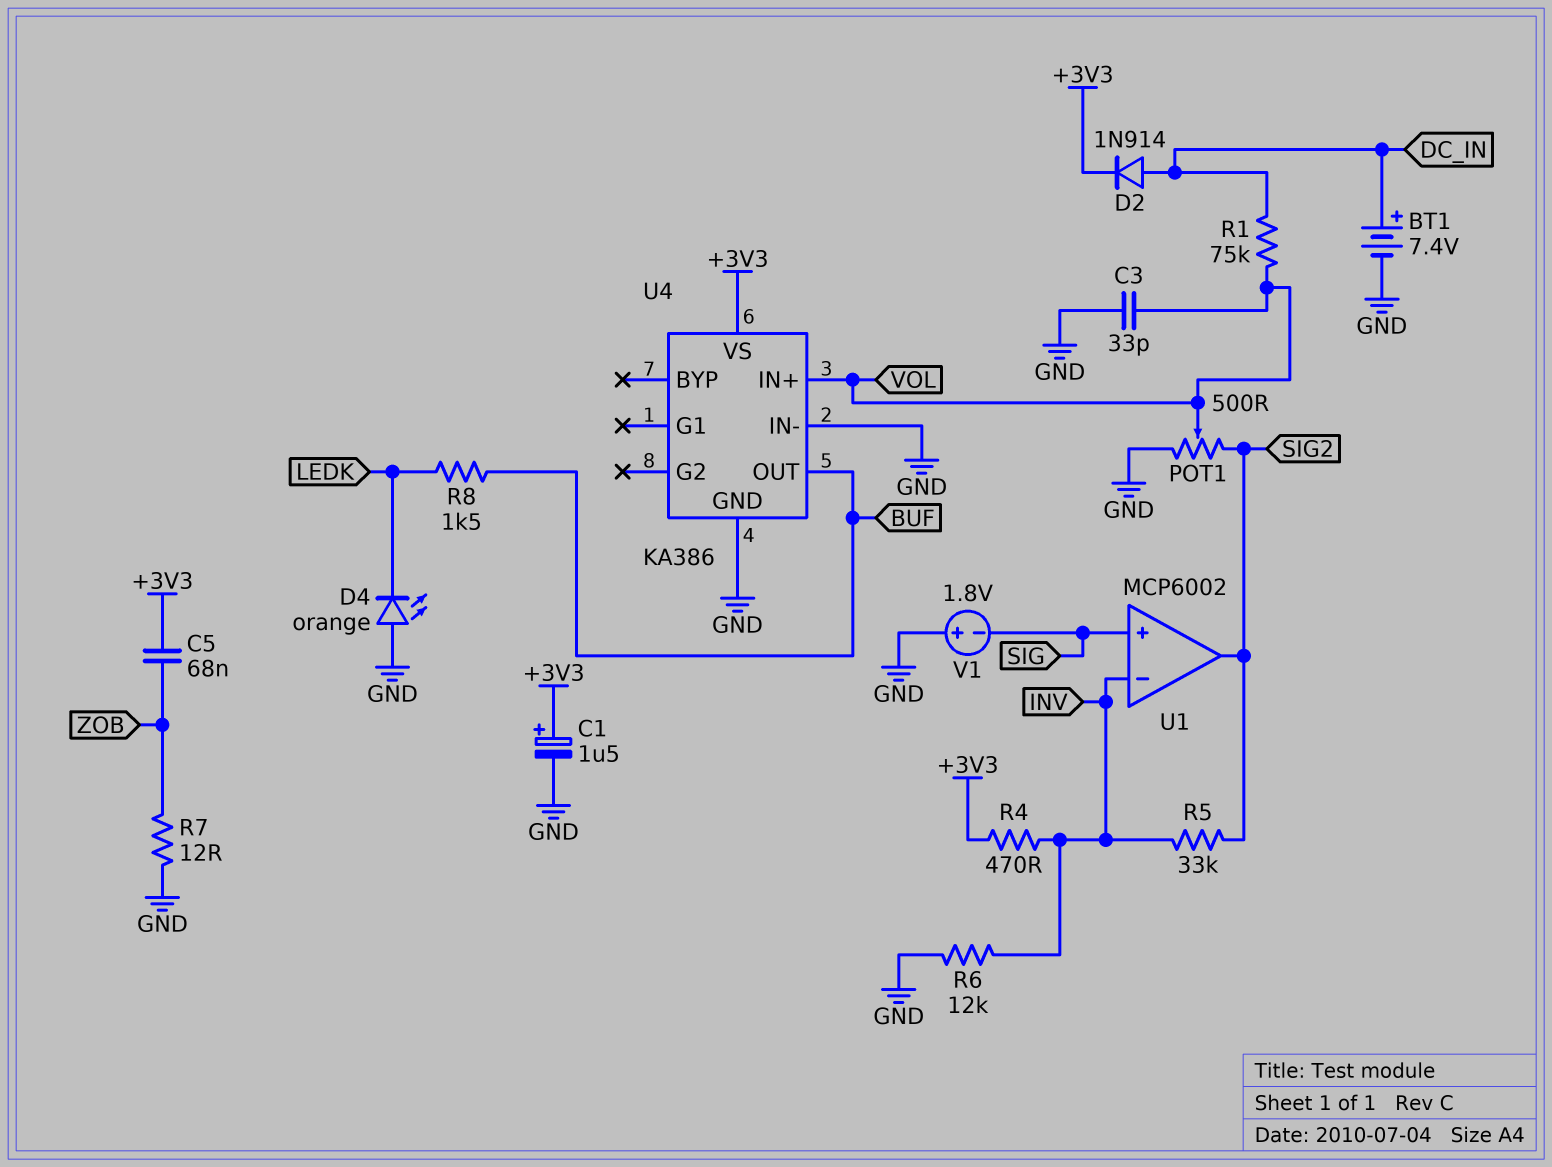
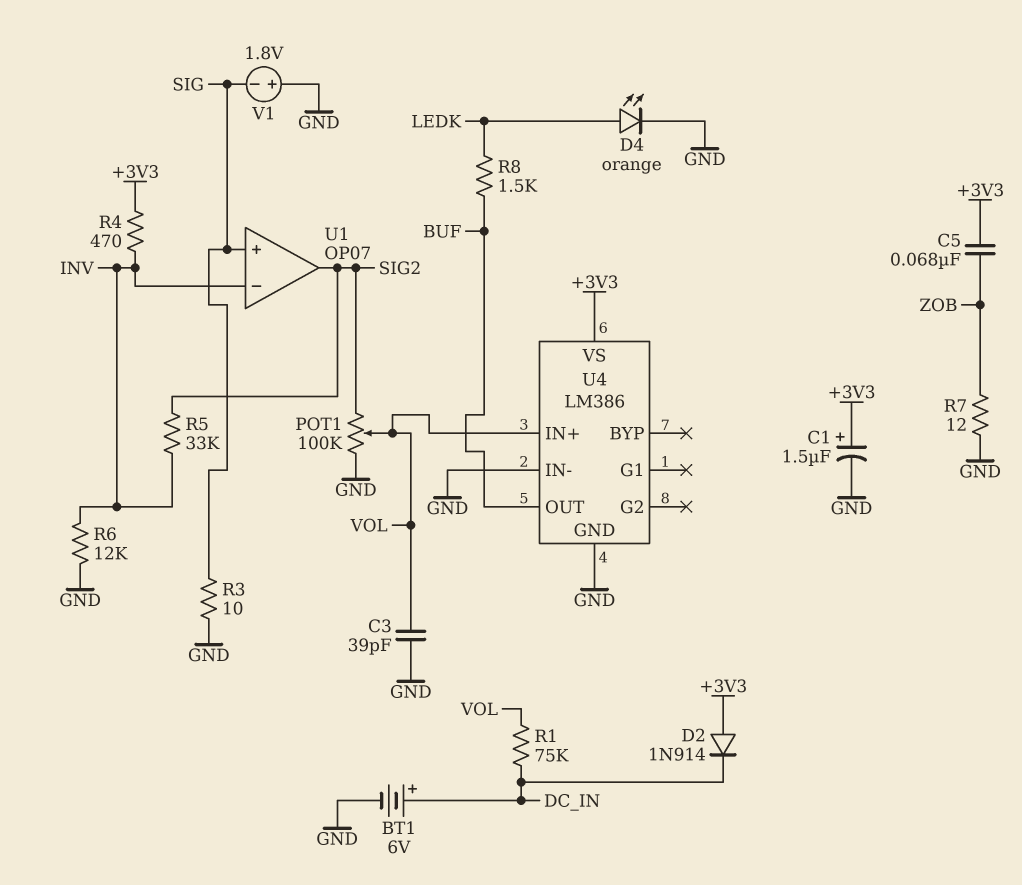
BT1: 7.4V (plus DC_IN, minus GND) -> 6V (plus DC_IN, minus GND)
C3: 33pF (GND, VOL) -> 39pF (GND, VOL)
D2: diode 1N914 (A DC_IN, K +3V3) -> diode 1N914 (A +3V3, K DC_IN)
D4: LED orange (A GND, K LEDK) -> LED orange (A LEDK, K GND)
POT1: 500 (GND, SIG2, wiper VOL) -> 100k (GND, SIG2, wiper VOL)
R3: none -> 10 (GND, SIG)
U1: MCP6002 -> OP07
U4: KA386 -> LM386

